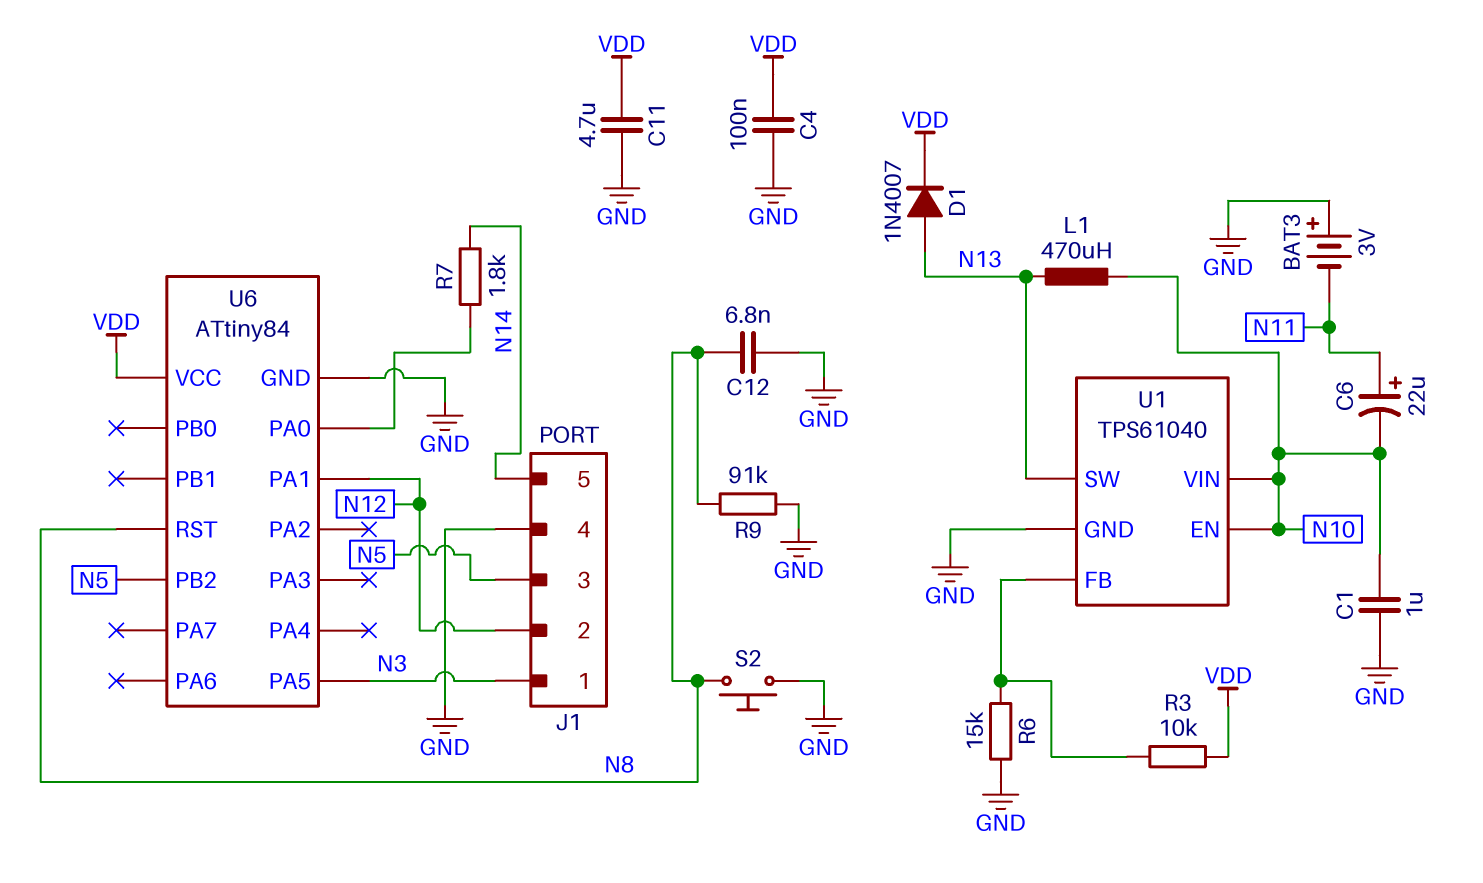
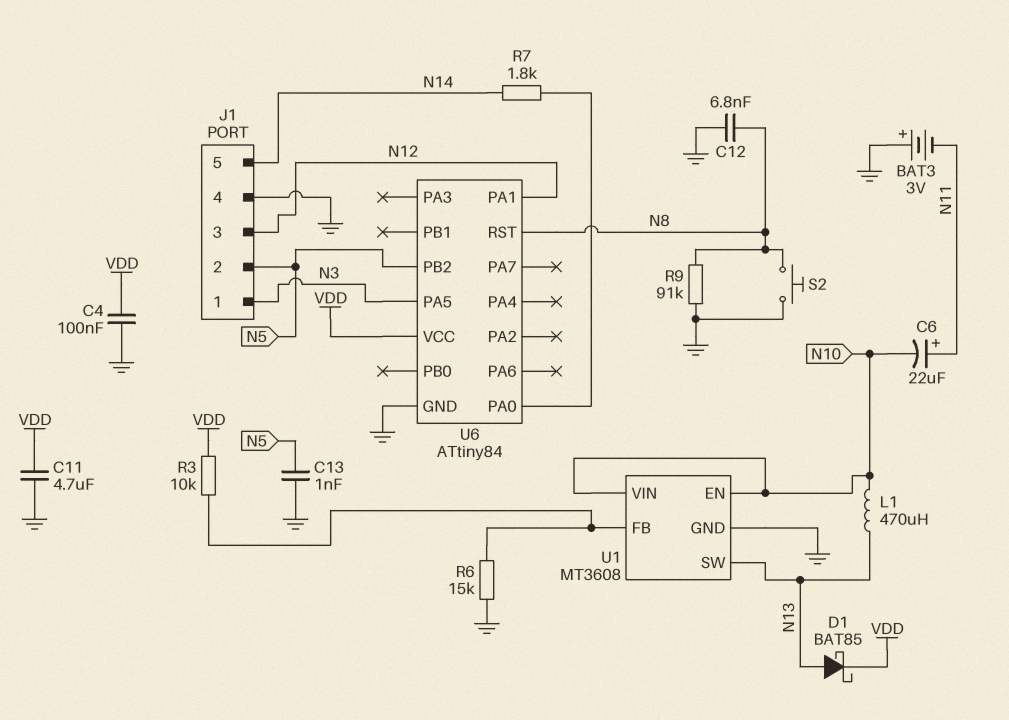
C1: 1uF (GND, N10) -> none
C13: none -> 1nF (GND, N5)
D1: diode 1N4007 (A N13, K VDD) -> schottky BAT85 (A N13, K VDD)
J1 pin 2: N12 -> N5
J1 pin 3: N5 -> N12
U1: TPS61040 -> MT3608

